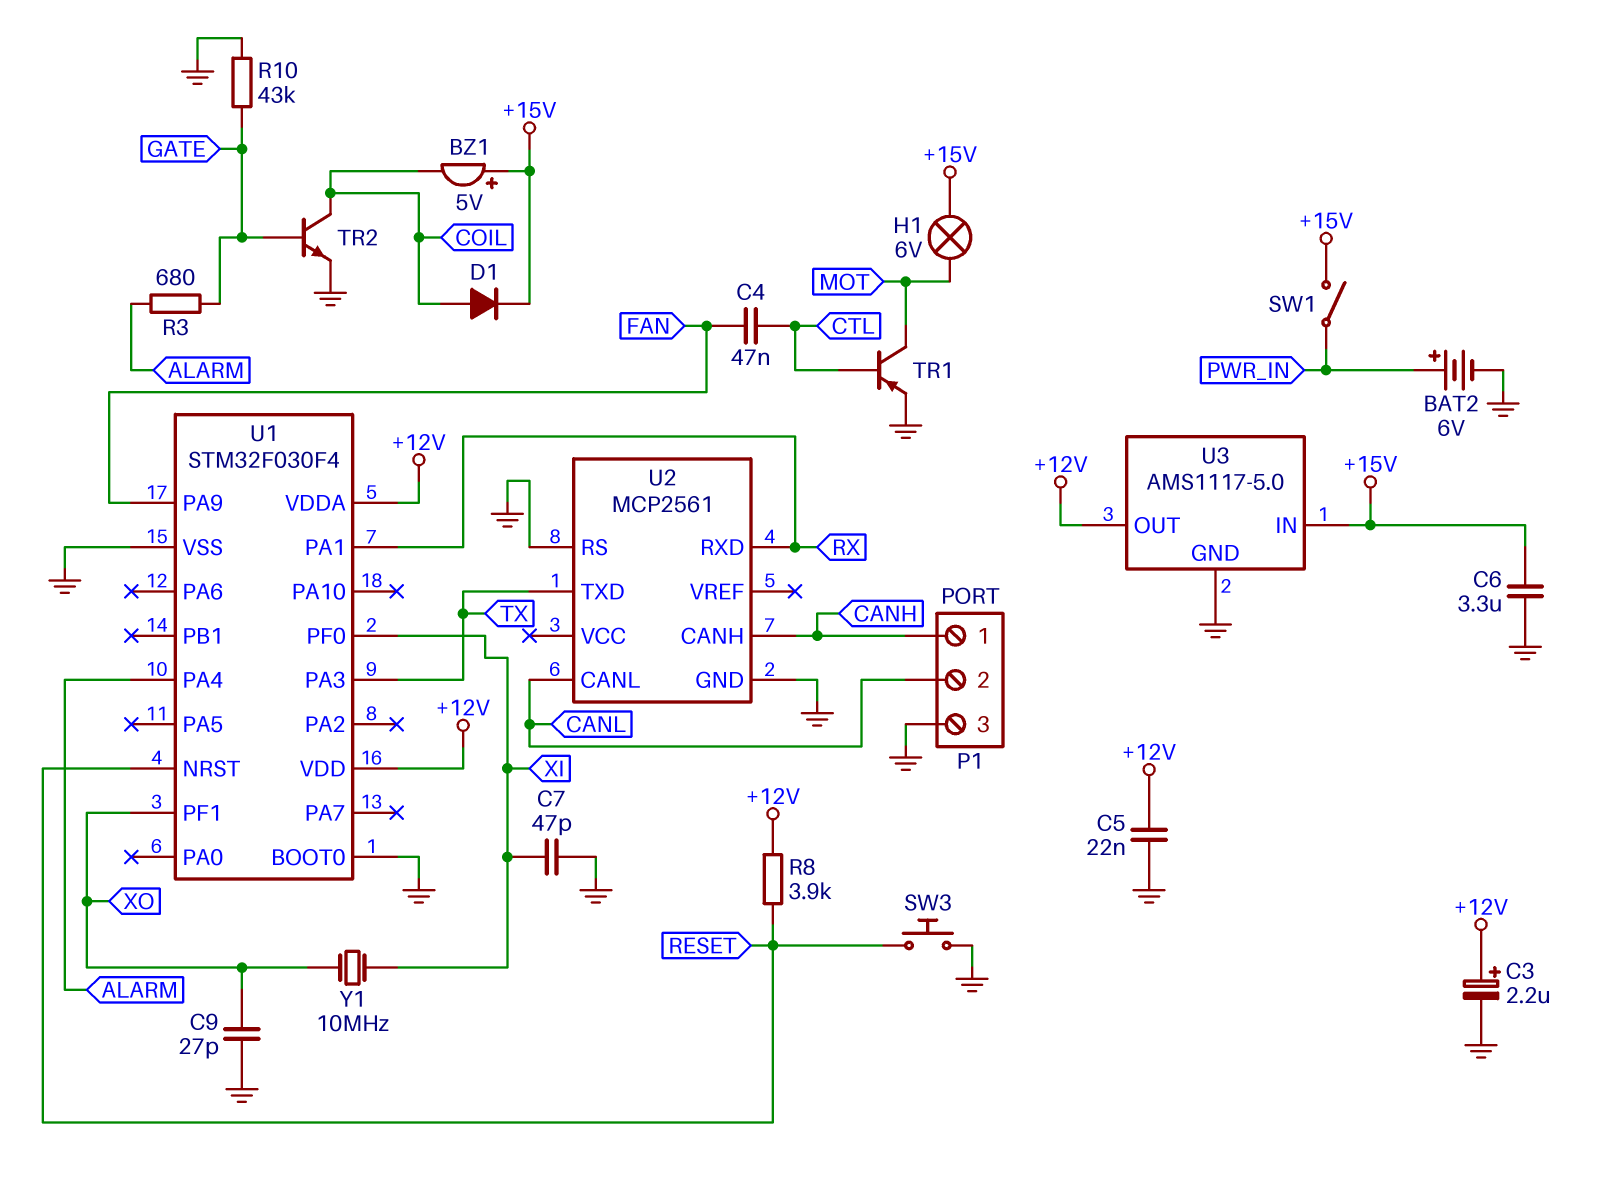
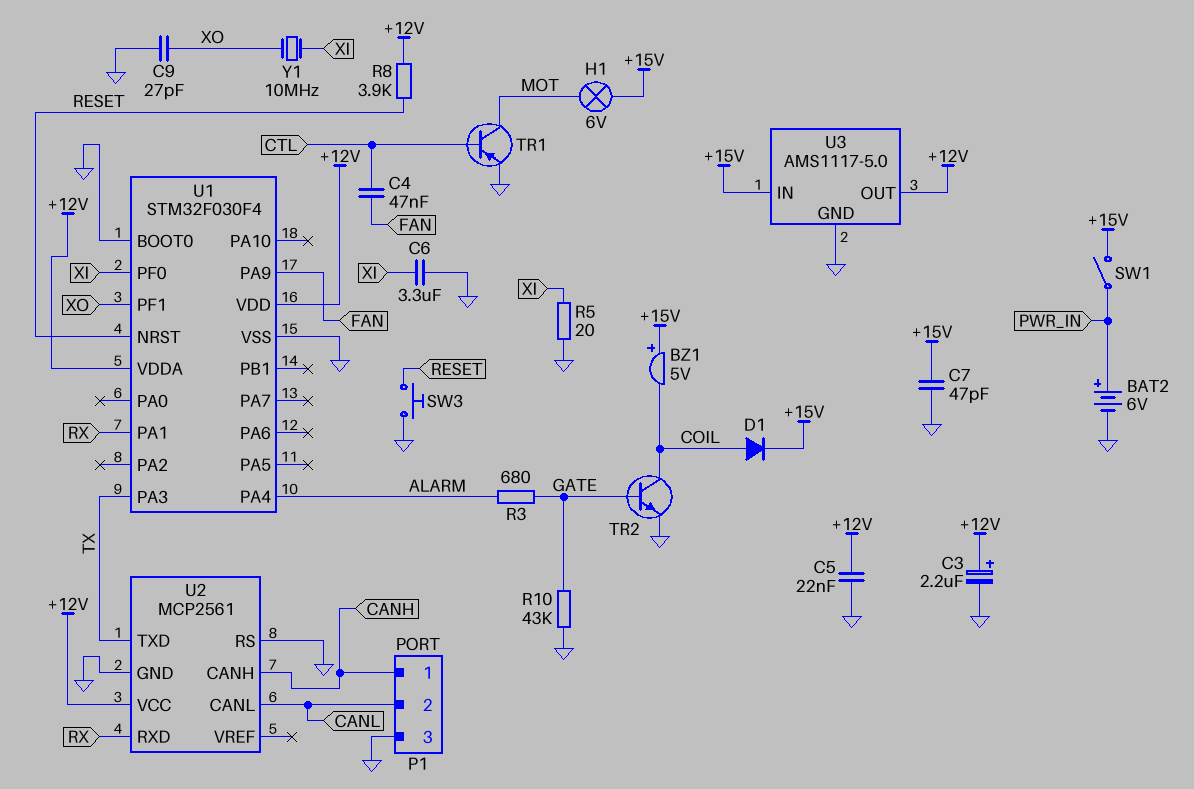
C6: 3.3uF (+15V, GND) -> 3.3uF (GND, XI)
C7: 47pF (GND, XI) -> 47pF (+15V, GND)
R5: none -> 20 (GND, XI)
U2 pin VCC: none -> +12V

